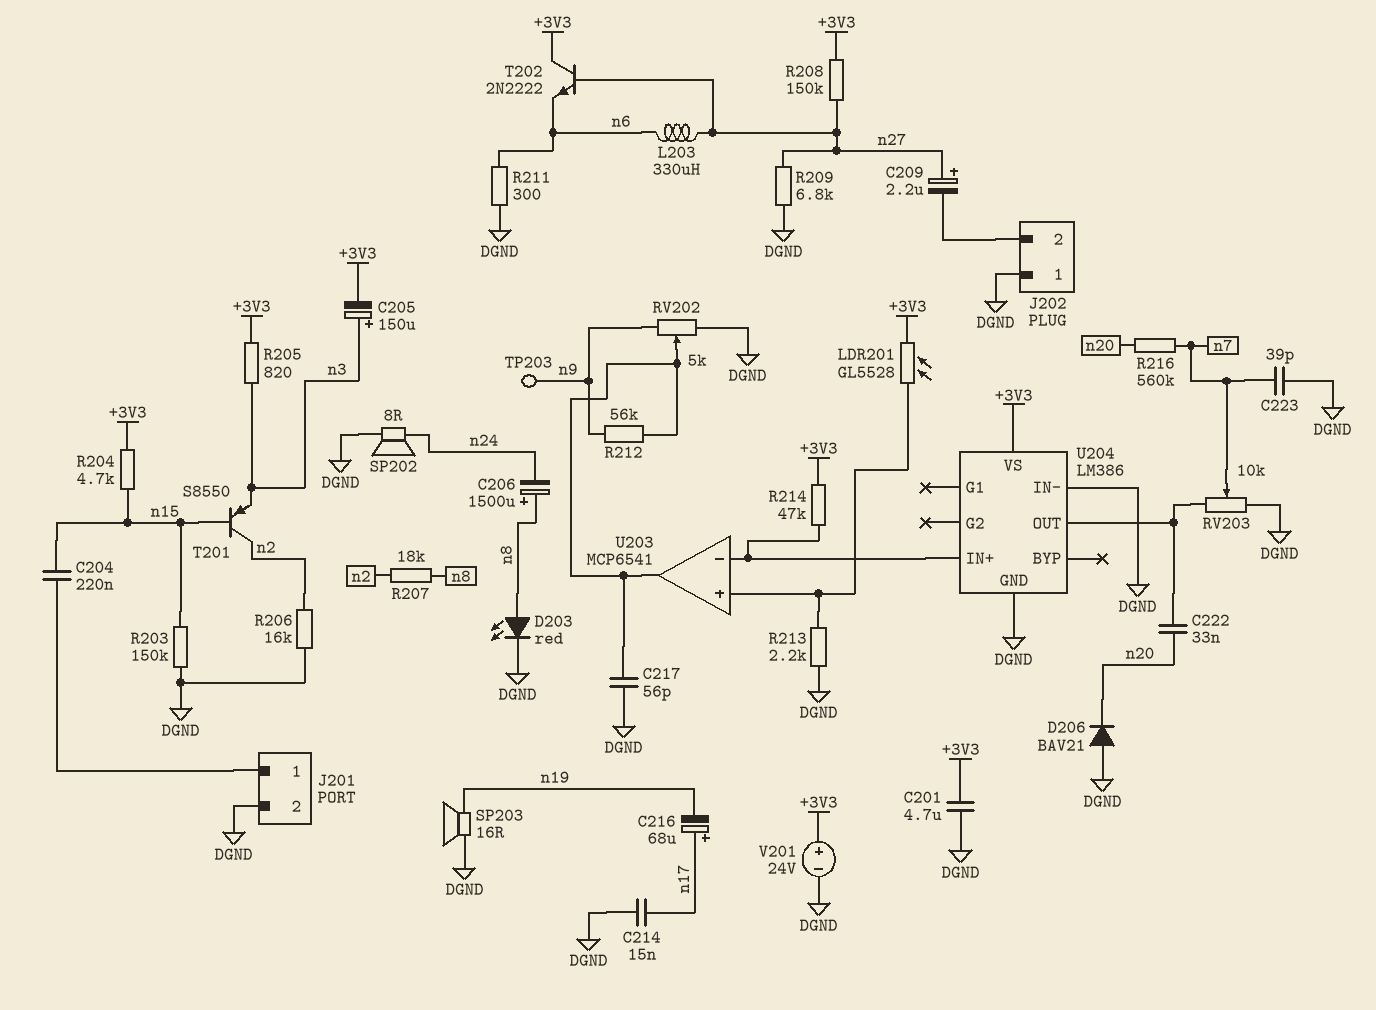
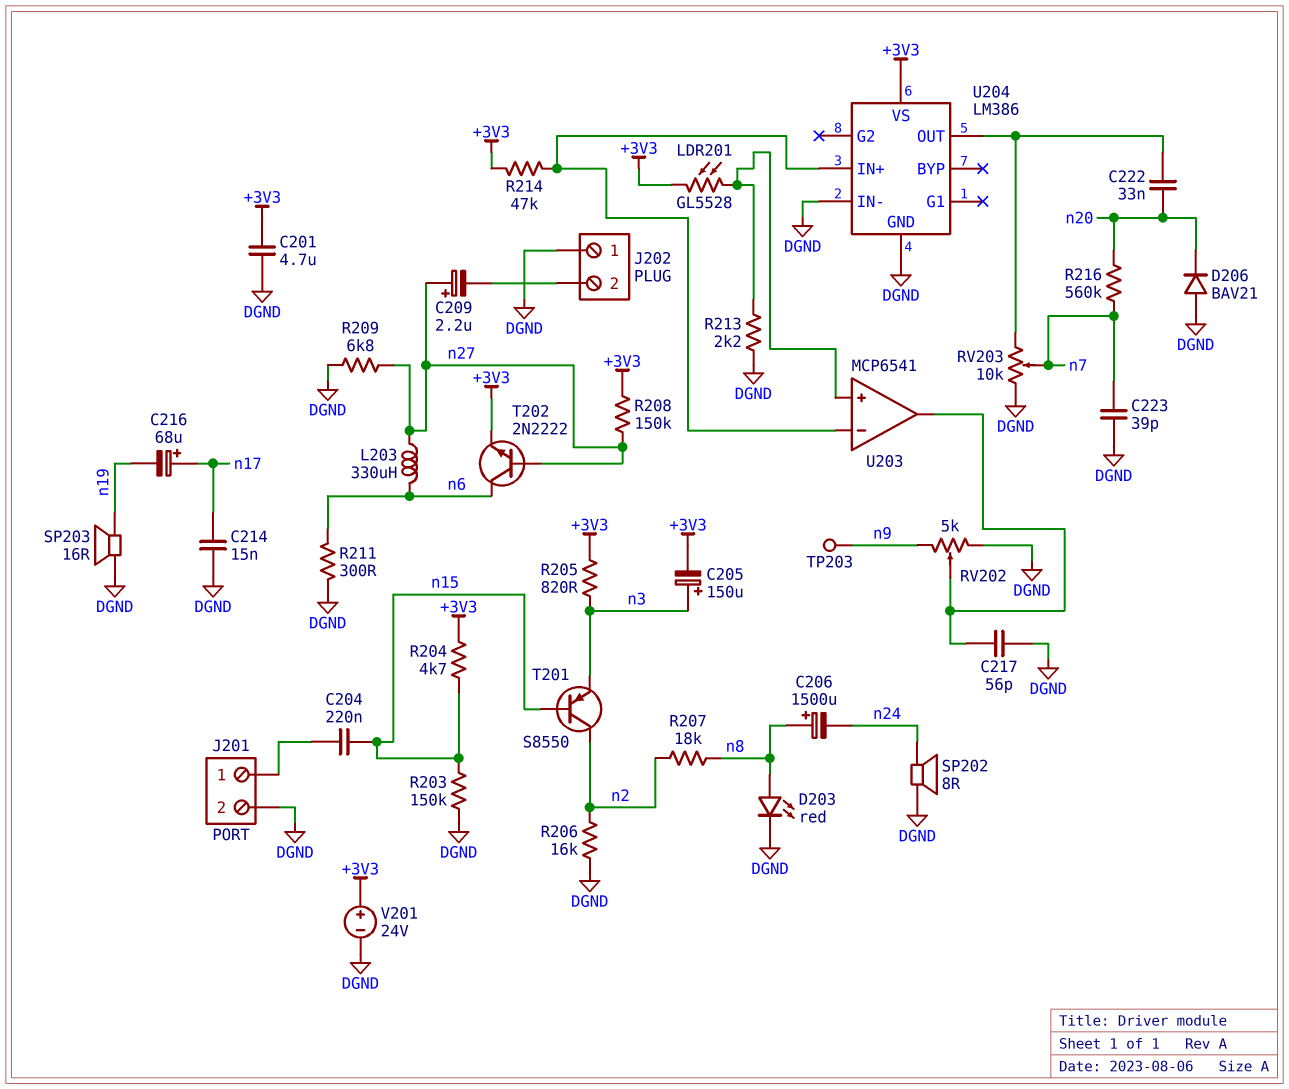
R212: 56k (U203/out, n9) -> none
T202: NPN 2N2222 (B n27, C +3V3, E n6) -> NPN 2N2222 (B n27, C n6, E +3V3)

